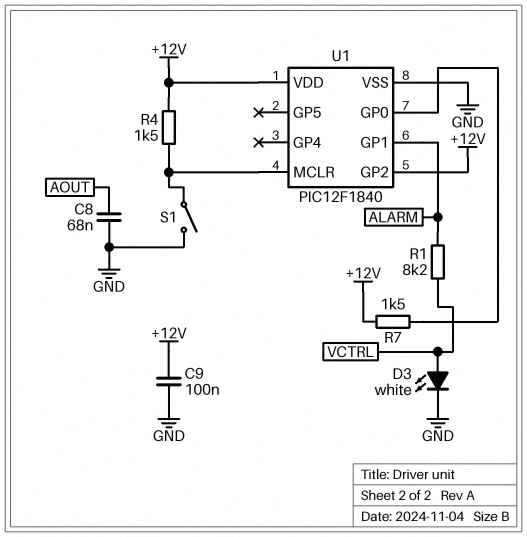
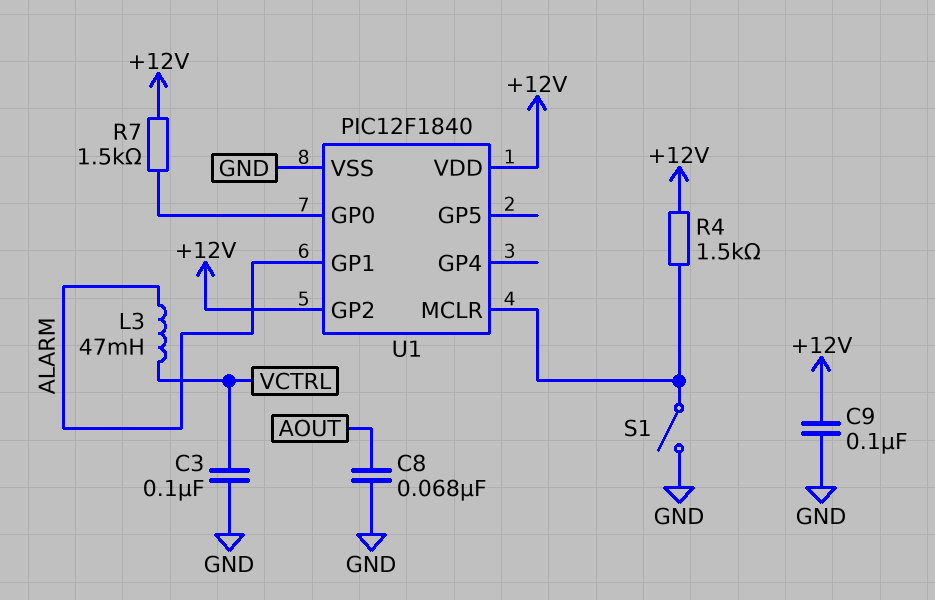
C3: none -> 100nF (GND, VCTRL)
D3: LED white (A VCTRL, K GND) -> none
L3: none -> 47mH (ALARM, VCTRL)
R1: 8.2k (ALARM, VCTRL) -> none

